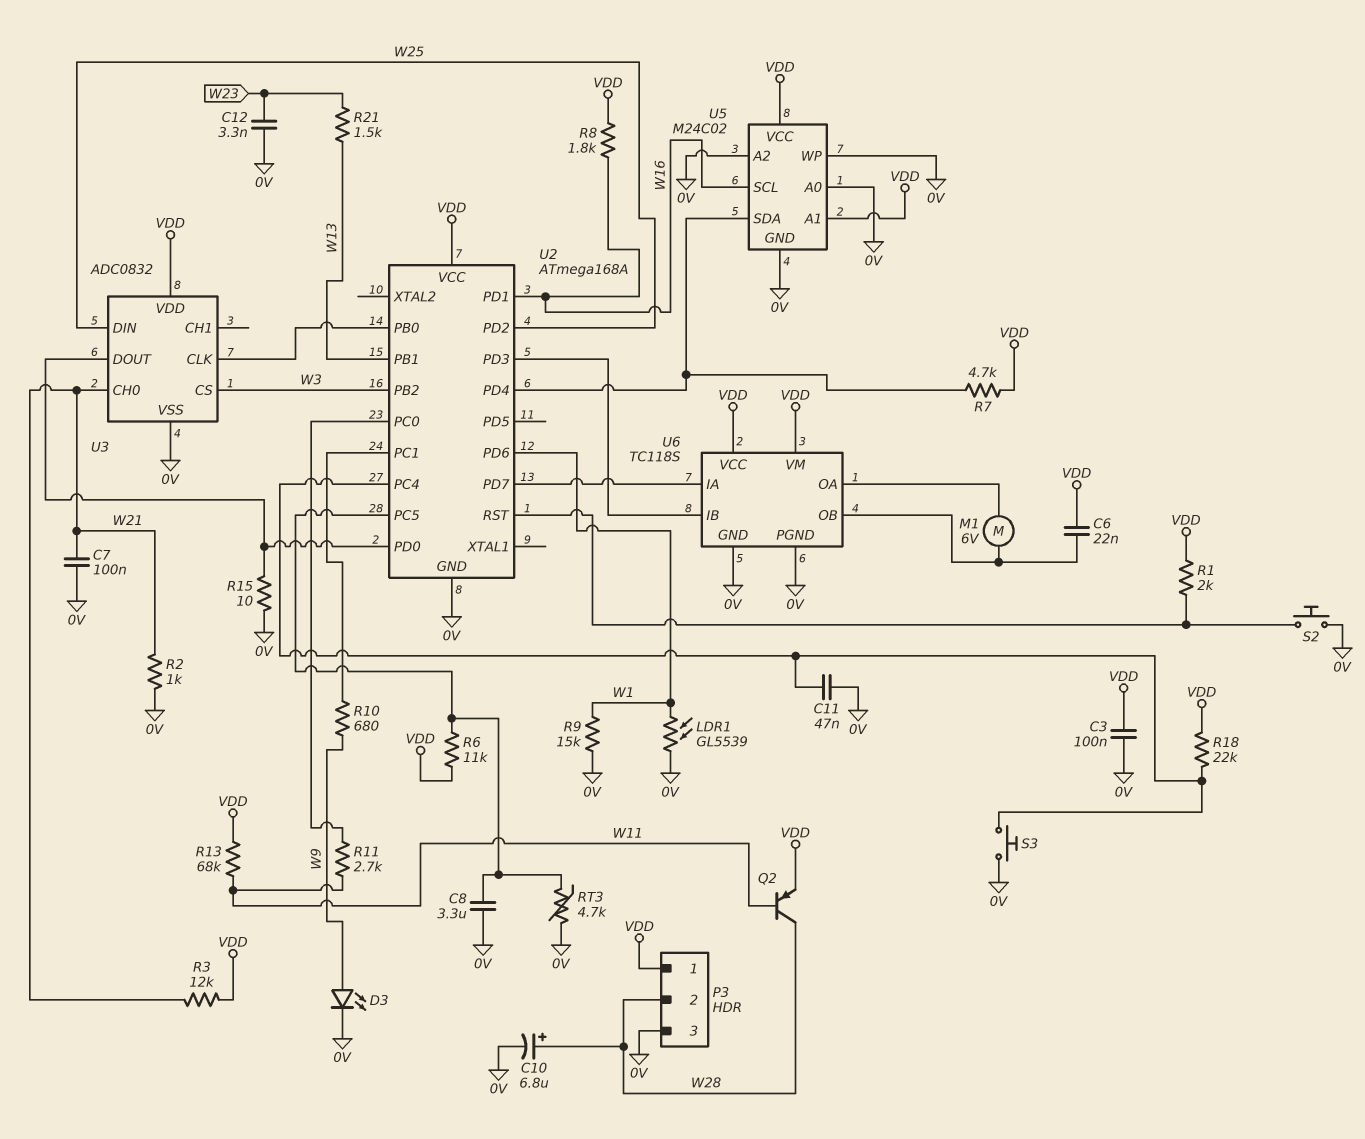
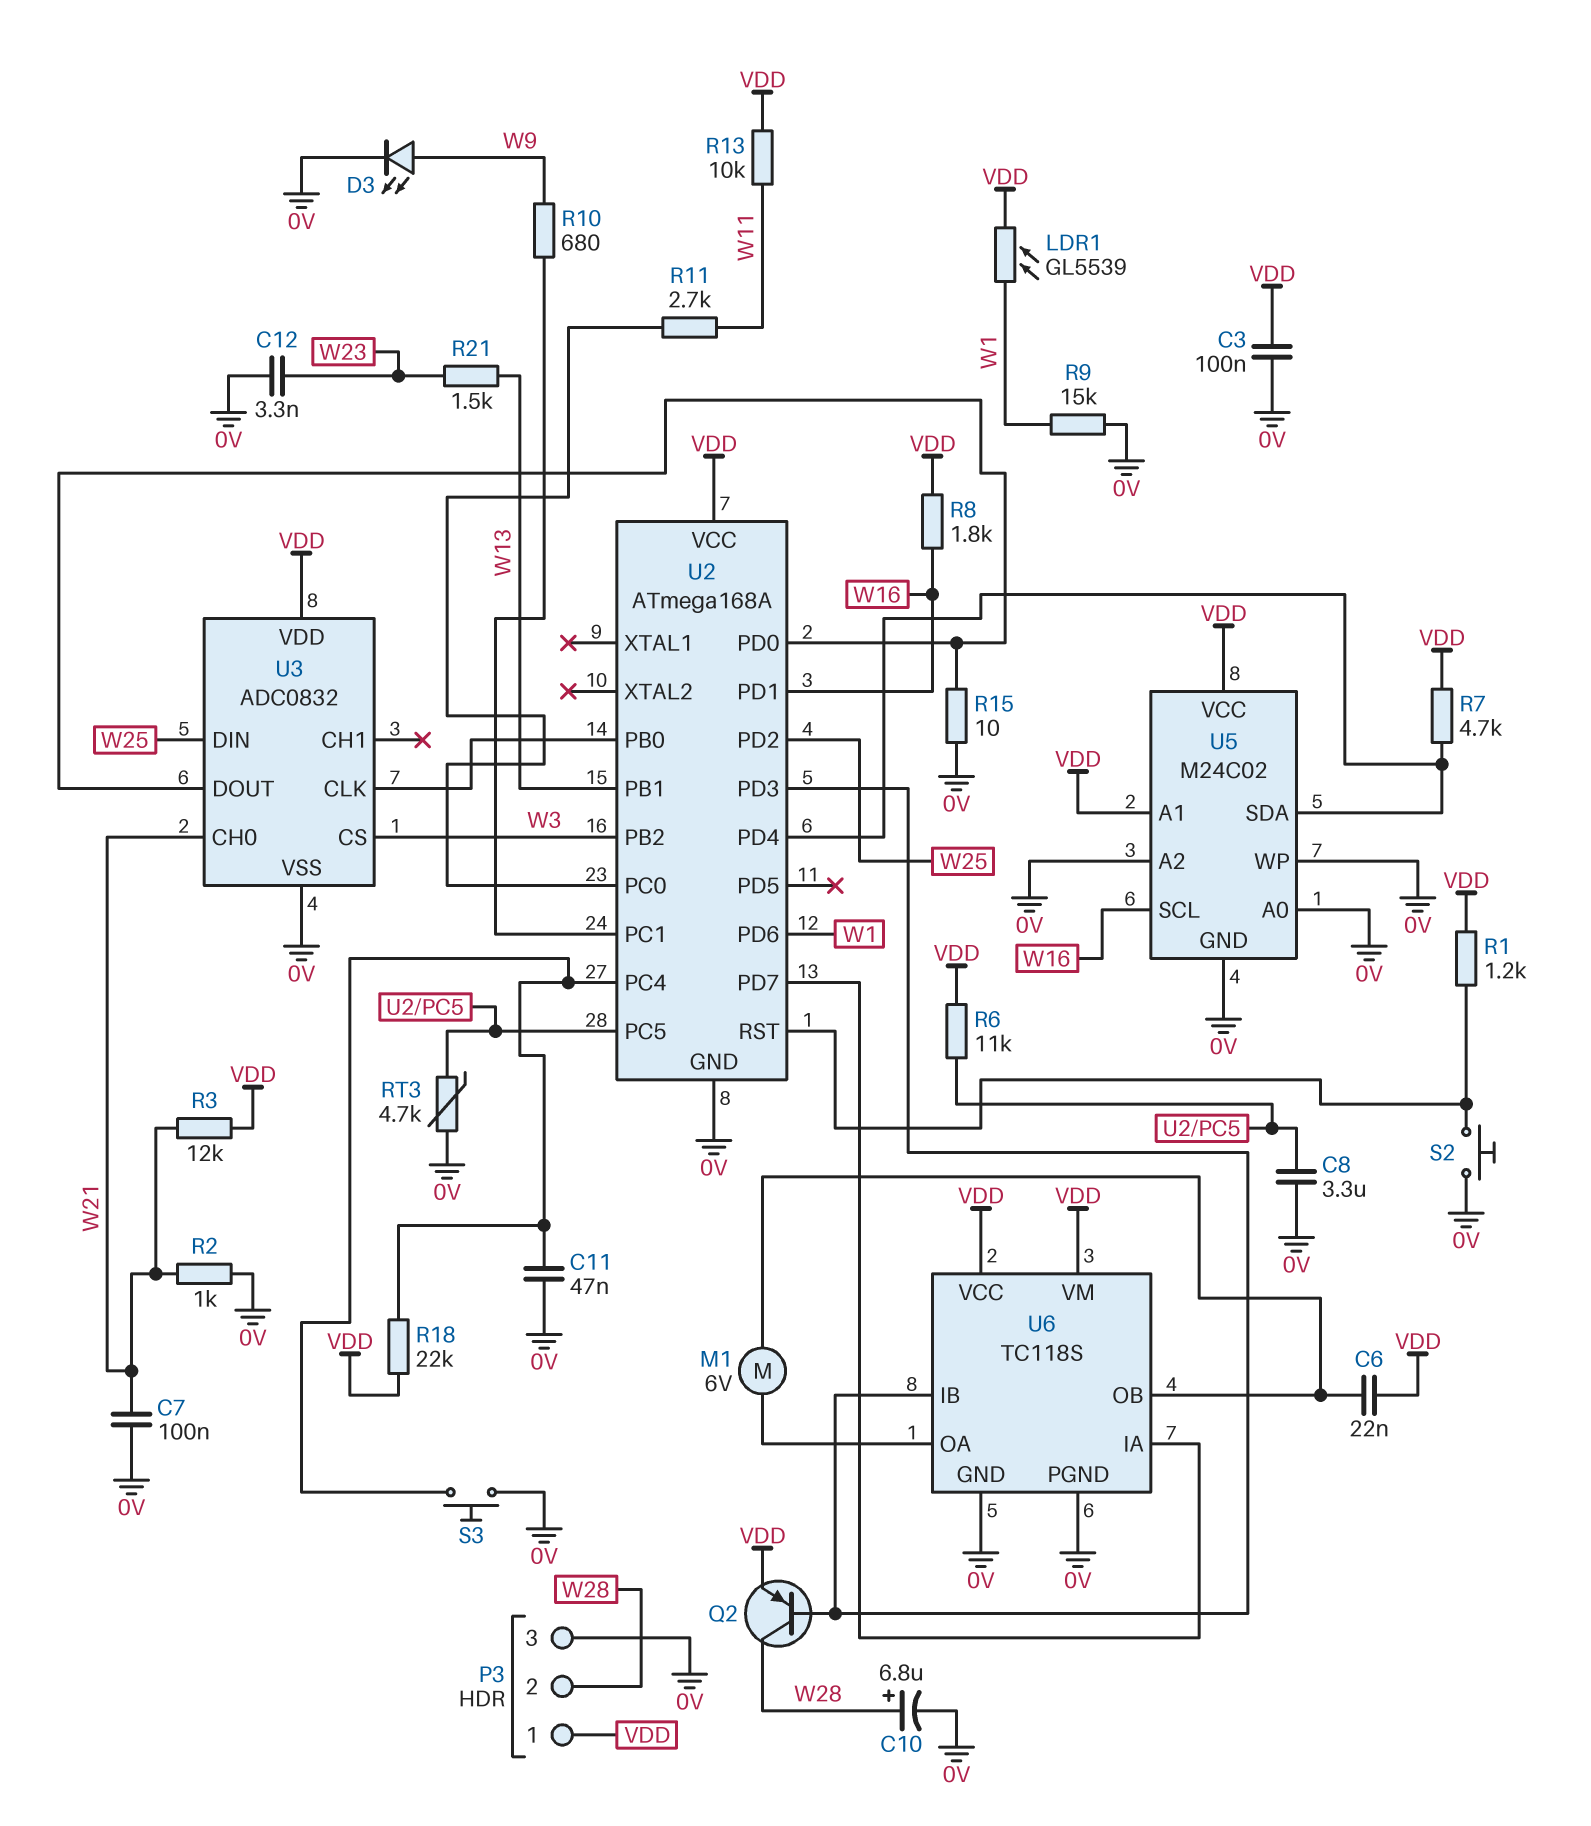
LDR1: GL5539 (0V, W1) -> GL5539 (VDD, W1)
Q2: PNP (B W11, C W28, E VDD) -> PNP (B U2/PD3, C W28, E VDD)
R1: 2k (U2/RST, VDD) -> 1.2k (U2/RST, VDD)
R13: 68k (VDD, W11) -> 10k (VDD, W11)

